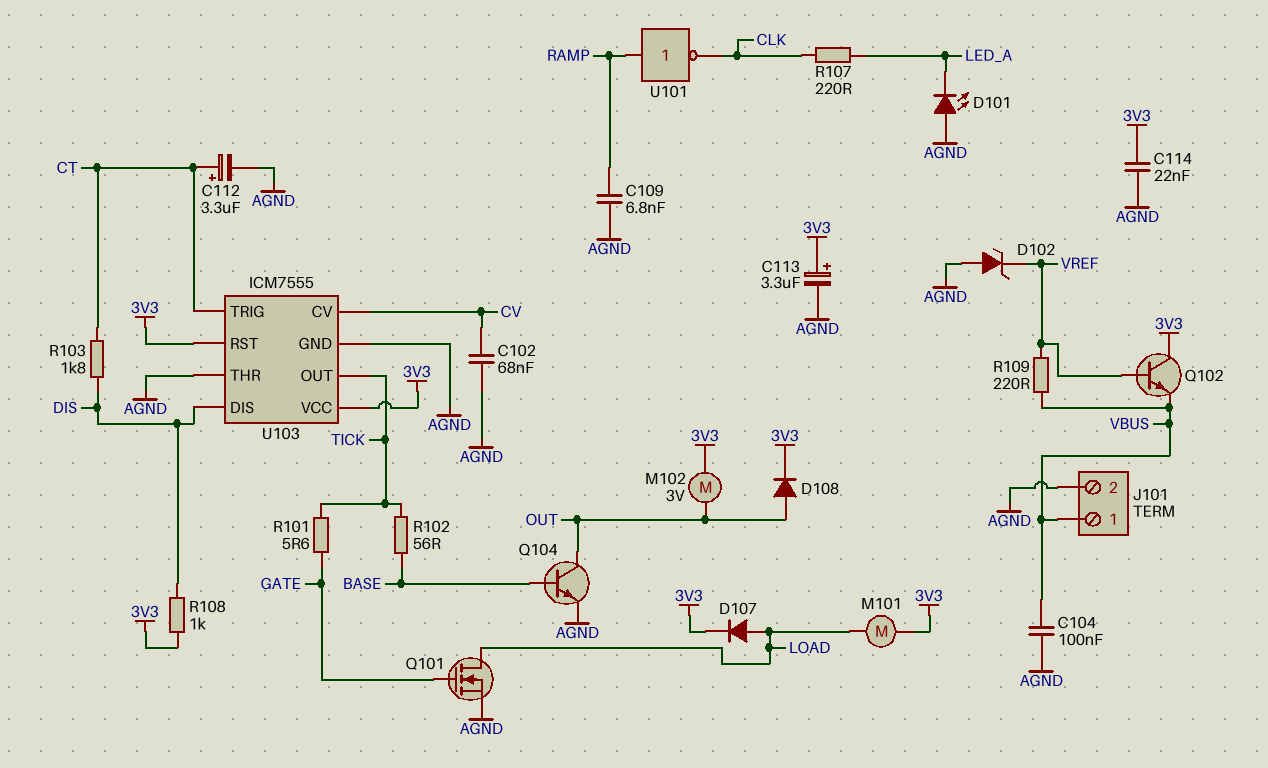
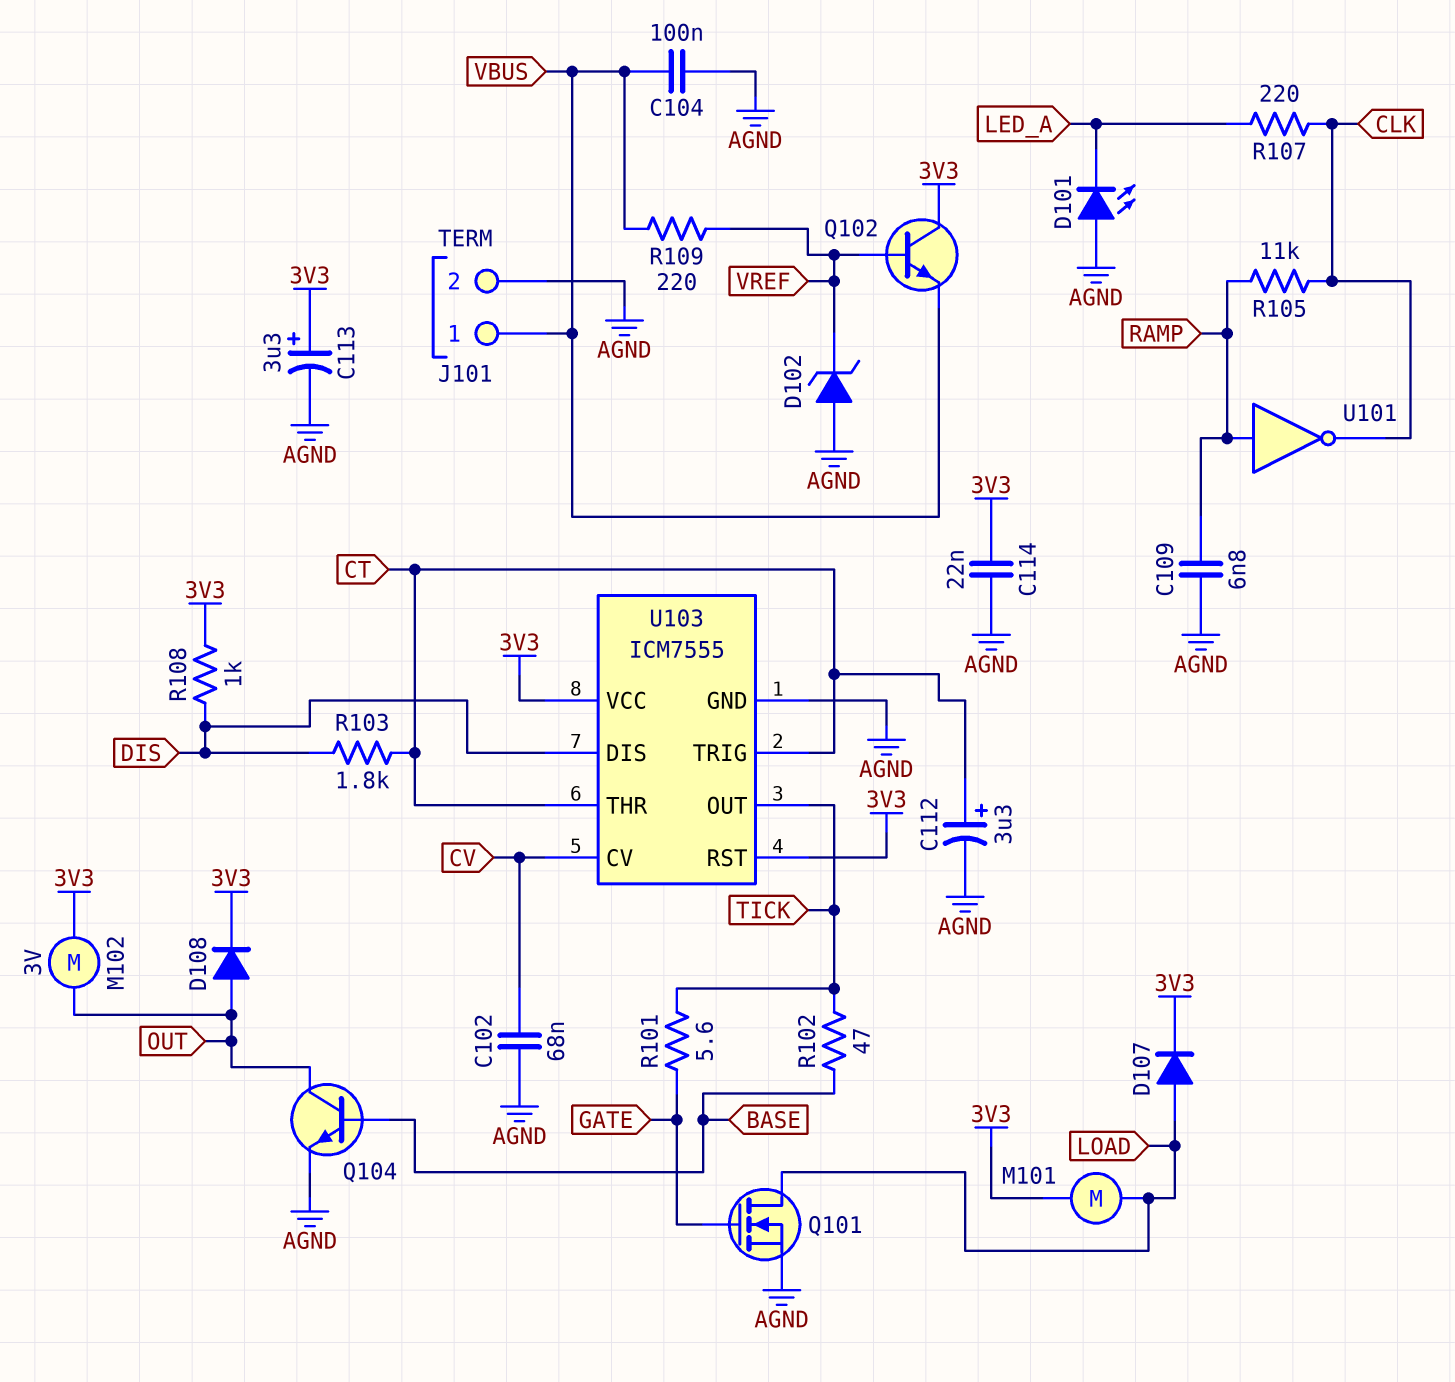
R102: 56 (BASE, TICK) -> 47 (BASE, TICK)
R105: none -> 11k (CLK, RAMP)
U103 pin THR: AGND -> CT

